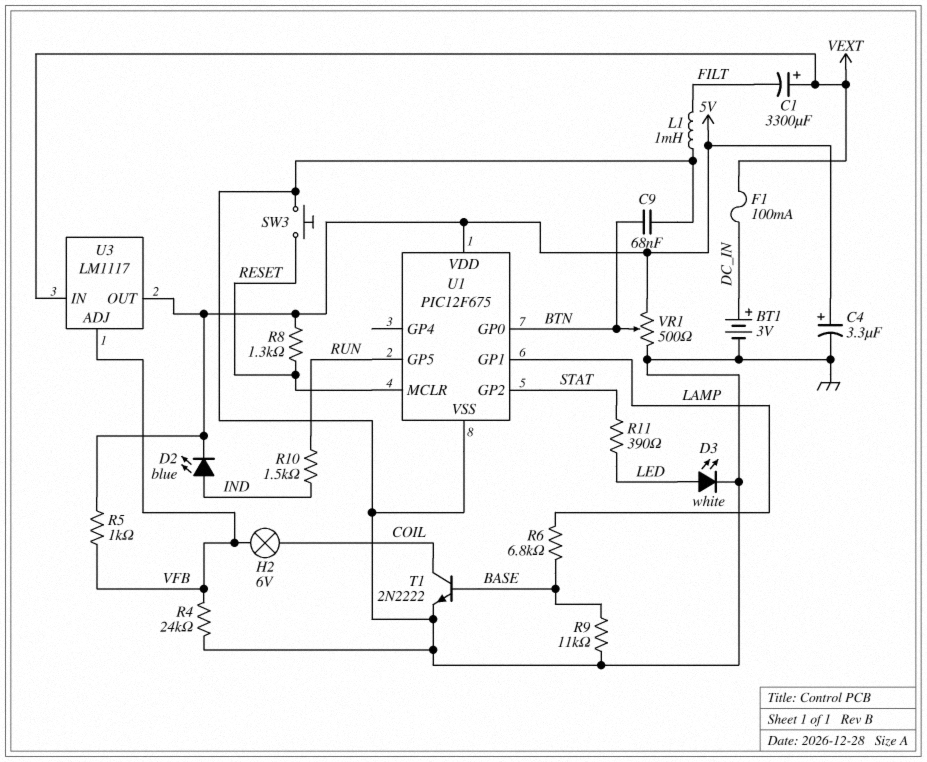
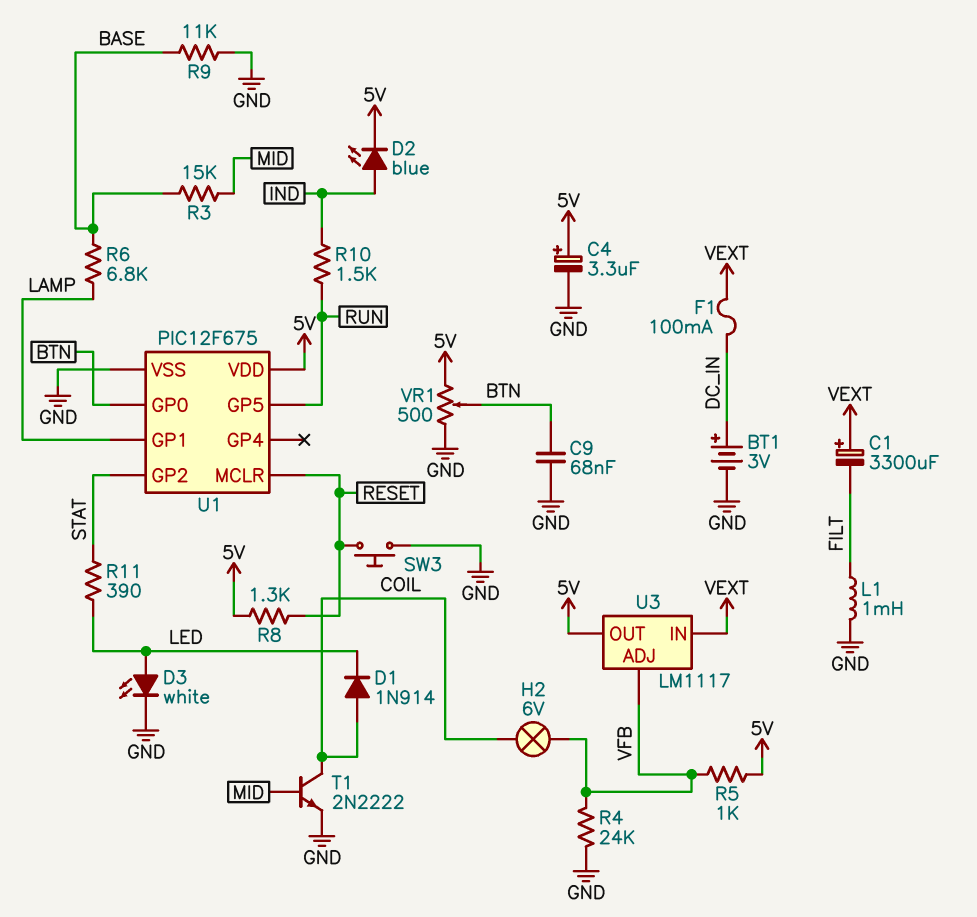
D1: none -> diode 1N914 (A COIL, K LED)
R3: none -> 15k (BASE, MID)
T1: NPN 2N2222 (B BASE, C COIL, E GND) -> NPN 2N2222 (B MID, C COIL, E GND)

